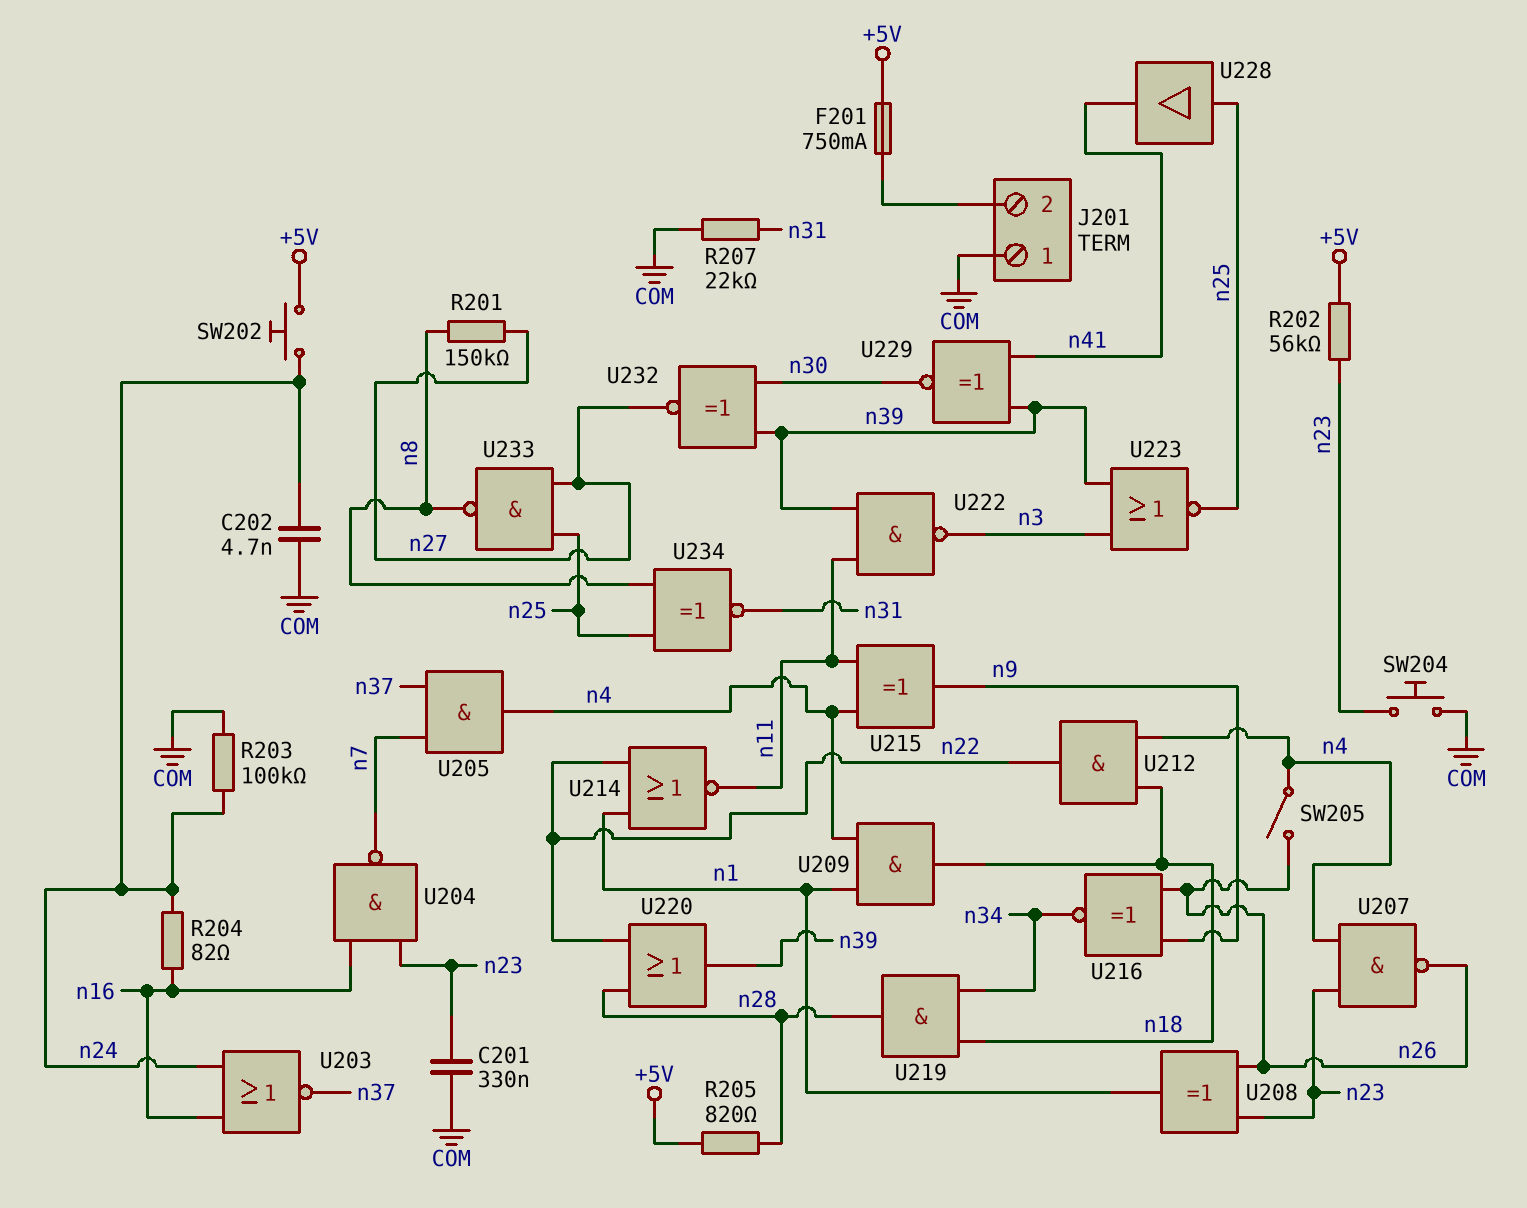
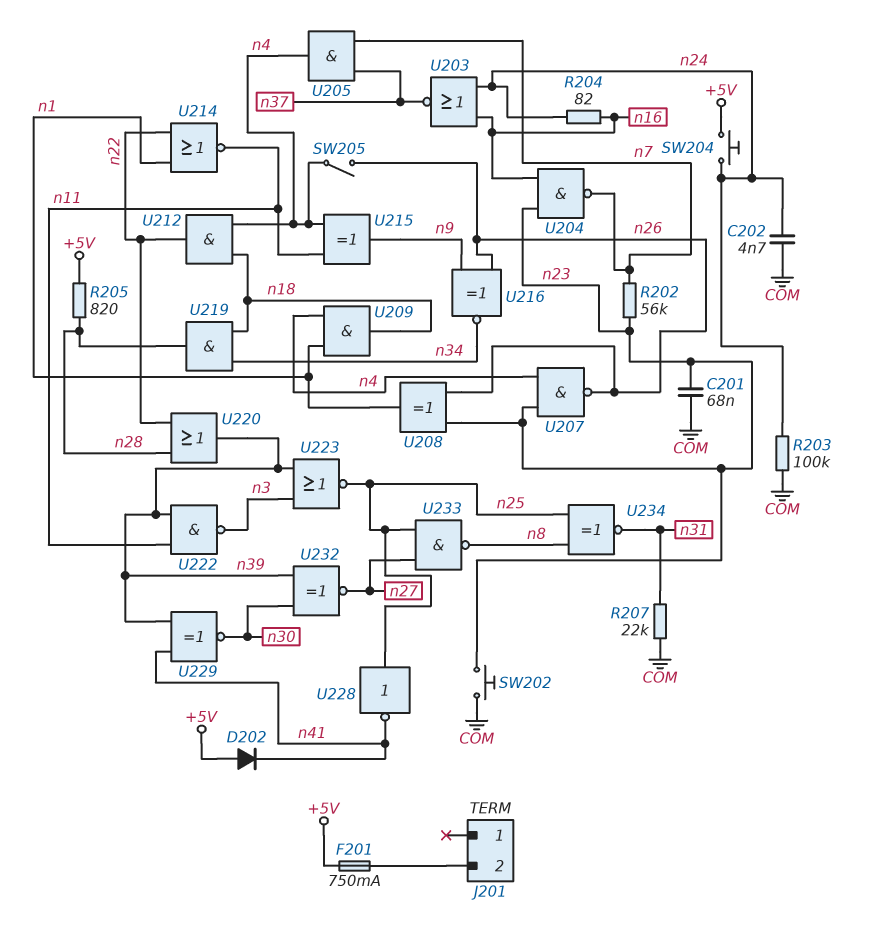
C201: 330nF (COM, n23) -> 68nF (COM, n23)
D202: none -> diode (A +5V, K n41)
J201 pin 1: COM -> none
R201: 150k (n8, n27) -> none
R202: 56k (+5V, n23) -> 56k (n7, n23)
SW202: button (+5V, n24) -> button (COM, n23)
SW204: button (COM, n23) -> button (+5V, n24)
U228: buffer (in n25, out n41) -> NOT (in n25, out n41)

